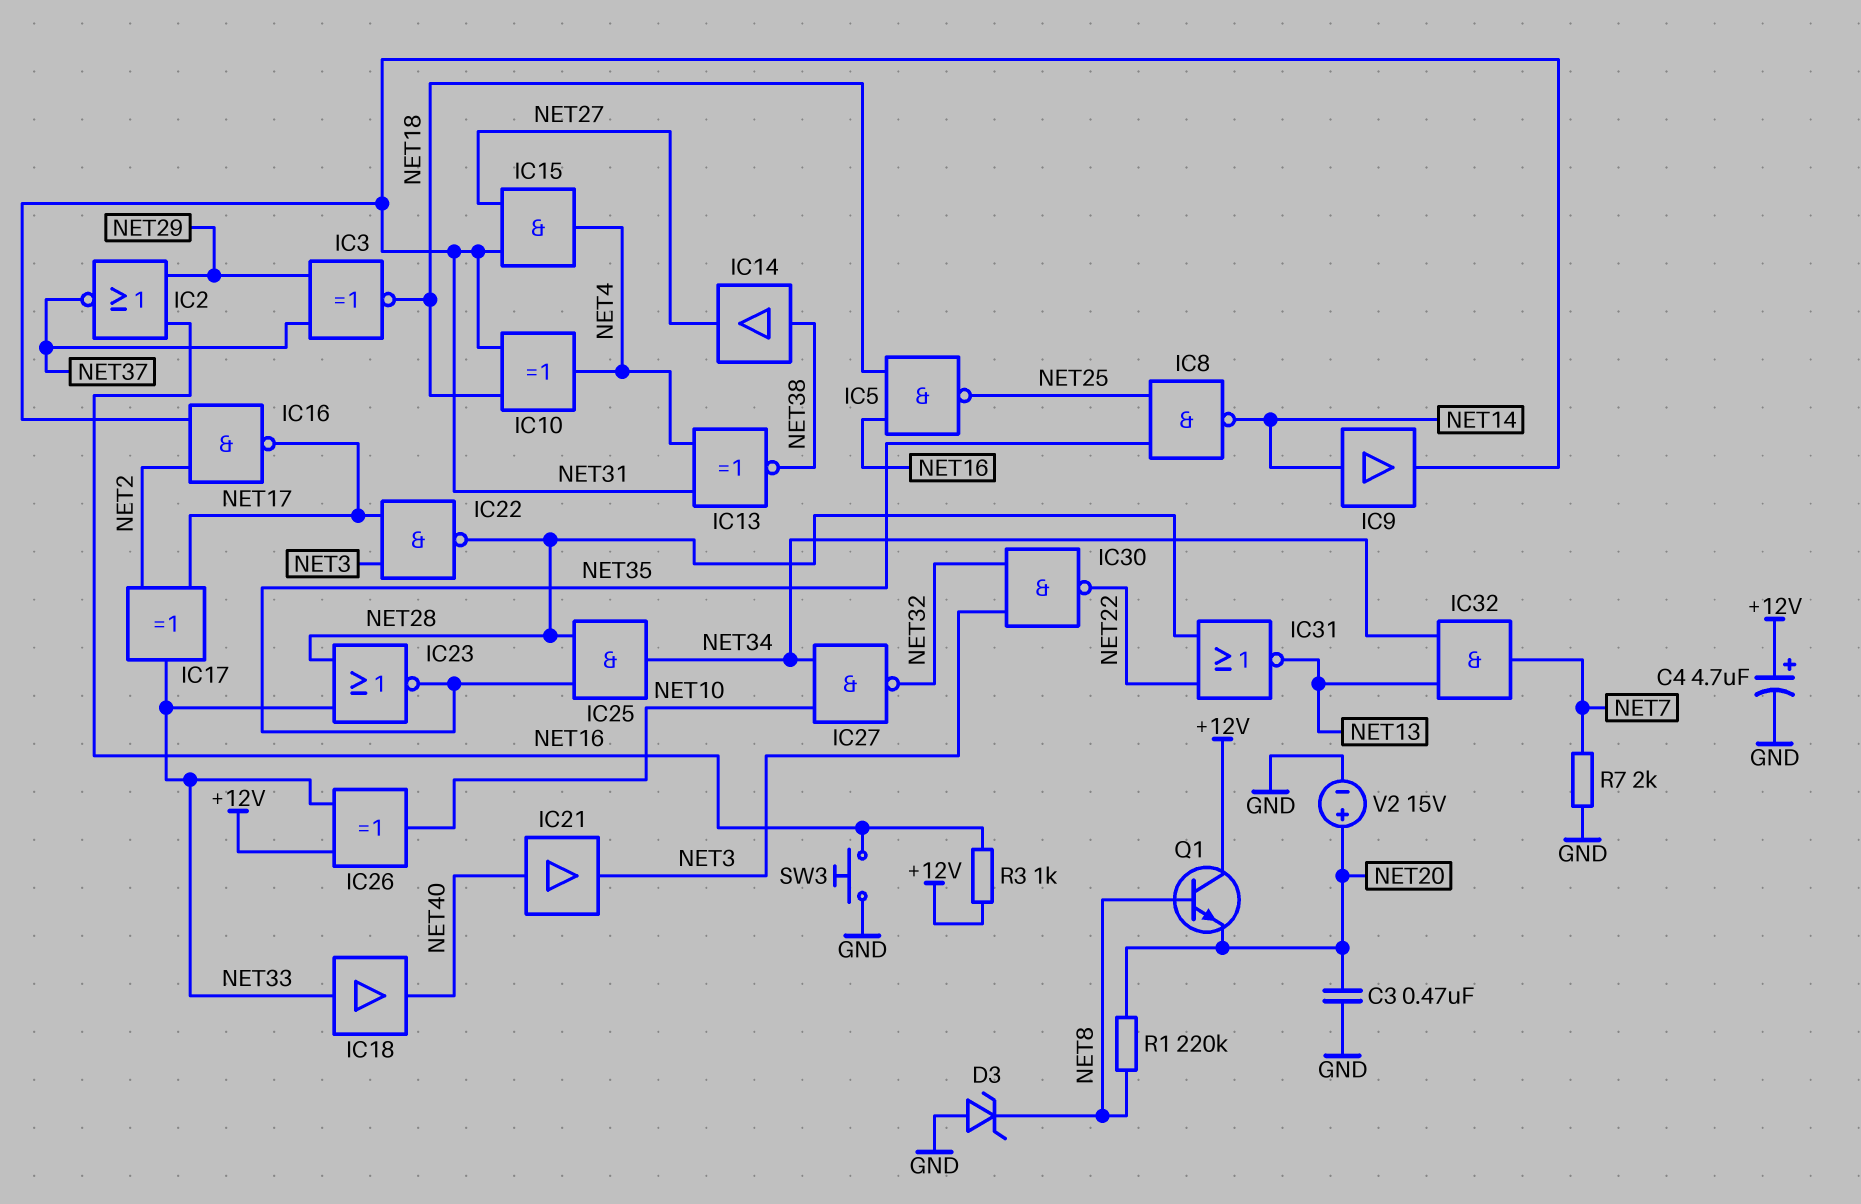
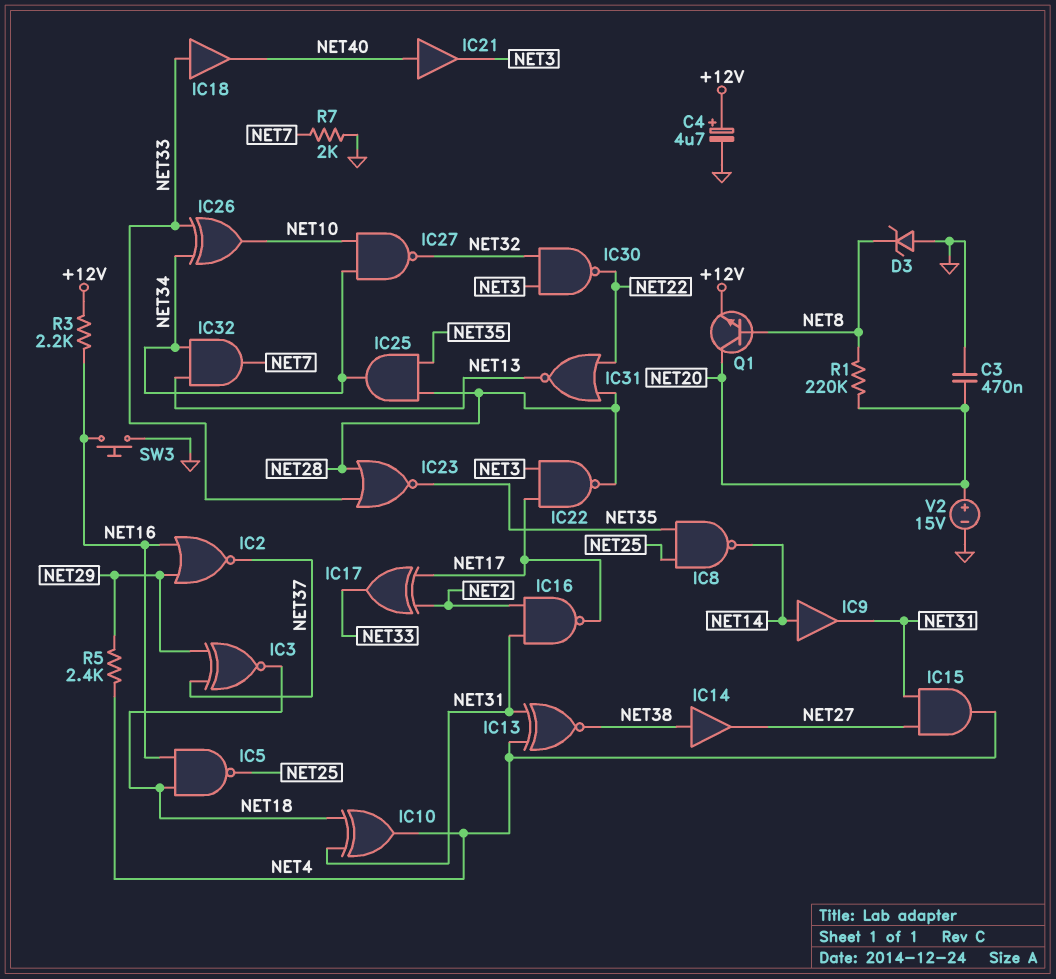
IC26: XOR (in +12V, in NET33, out NET10) -> XOR (in NET33, in NET34, out NET10)
Q1: NPN (B NET8, C +12V, E NET20) -> NPN (B NET8, C NET20, E +12V)
R3: 1k (+12V, NET16) -> 2.2k (+12V, NET16)
R5: none -> 2.4k (NET4, NET29)

